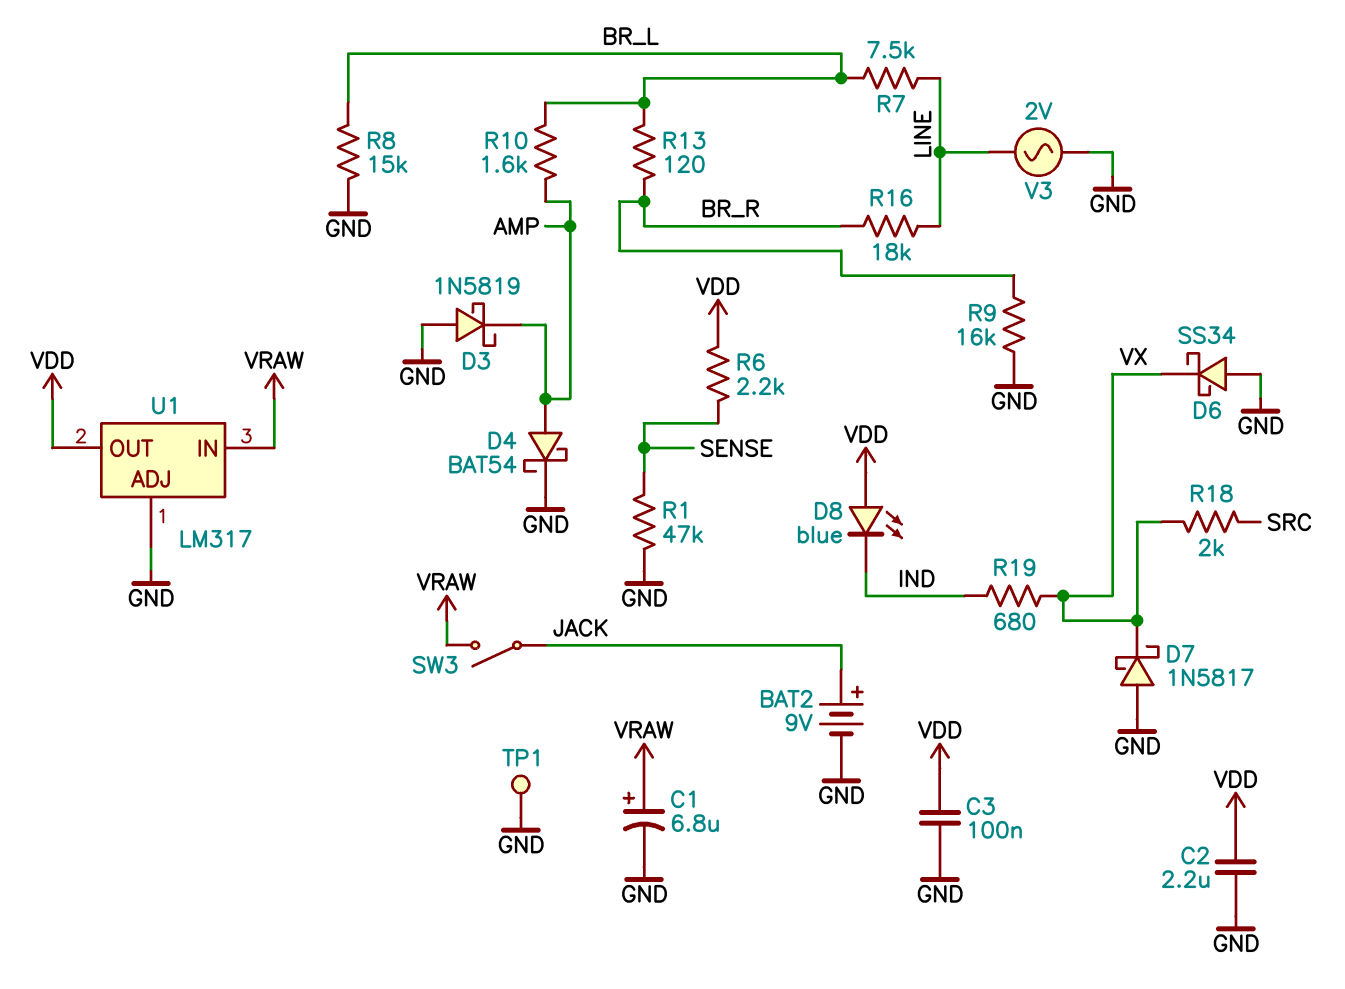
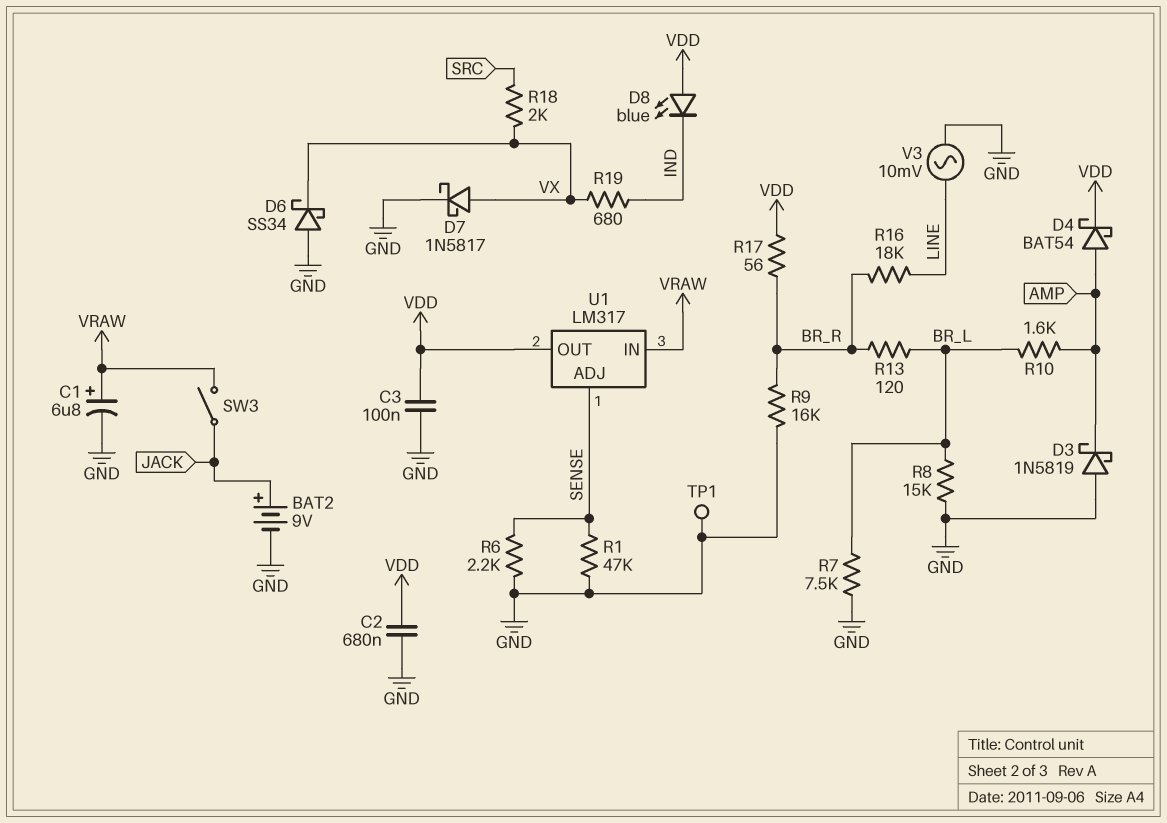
C2: 2.2uF (GND, VDD) -> 680nF (GND, VDD)
D4: schottky BAT54 (A AMP, K GND) -> schottky BAT54 (A AMP, K VDD)
D7: schottky 1N5817 (A GND, K VX) -> schottky 1N5817 (A VX, K GND)
R6: 2.2k (SENSE, VDD) -> 2.2k (GND, SENSE)
R7: 7.5k (BR_L, LINE) -> 7.5k (BR_L, GND)
R17: none -> 56 (BR_R, VDD)
U1 pin ADJ: GND -> SENSE
V3: AC 2V (GND, LINE) -> AC 10mV (GND, LINE)

